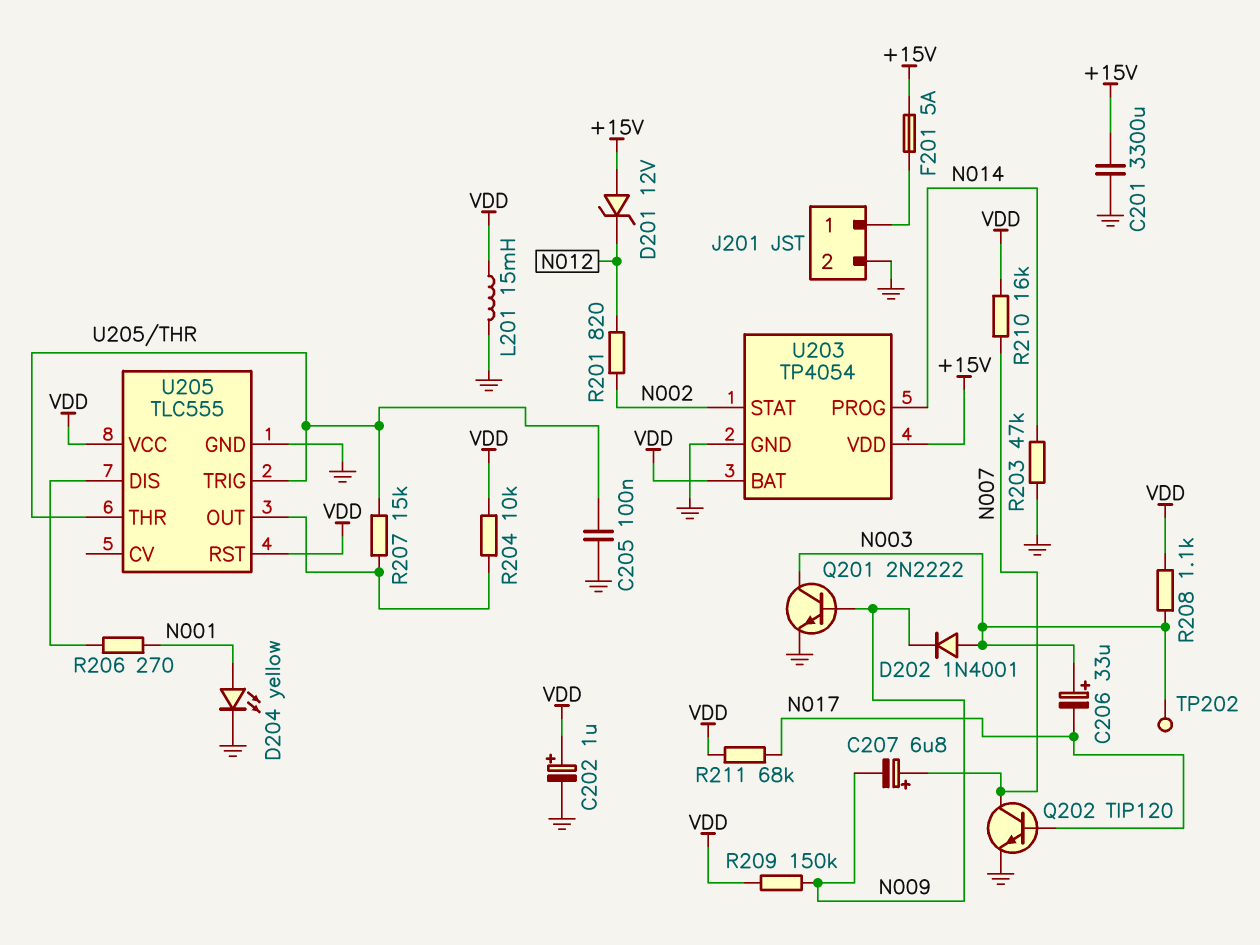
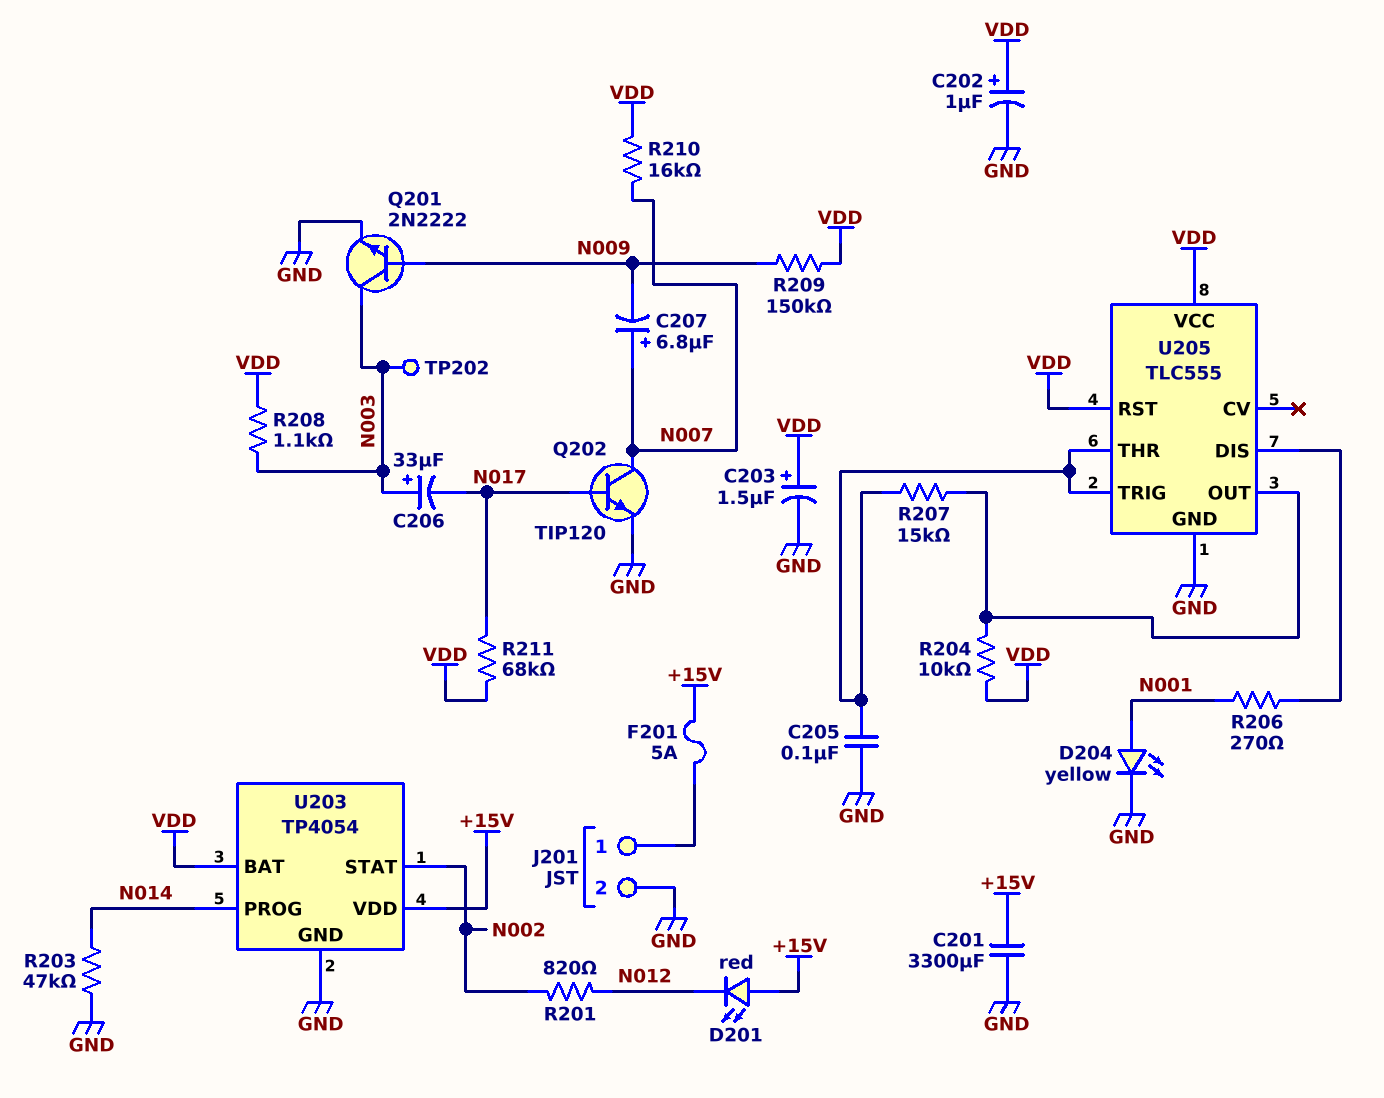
C203: none -> 1.5uF (plus VDD, minus GND)
D201: zener 12V (A +15V, K N012) -> LED red (A +15V, K N012)
D202: diode 1N4001 (A N003, K N009) -> none
L201: 15mH (GND, VDD) -> none

